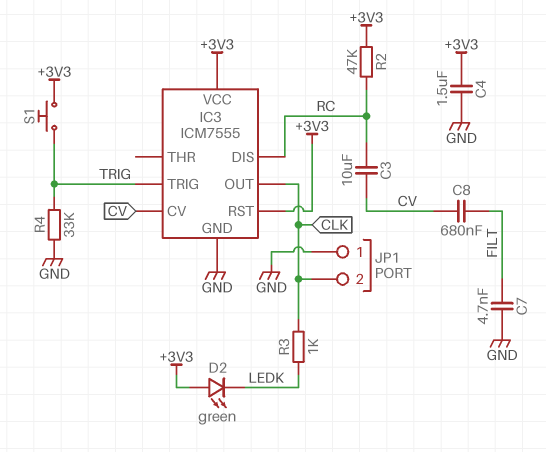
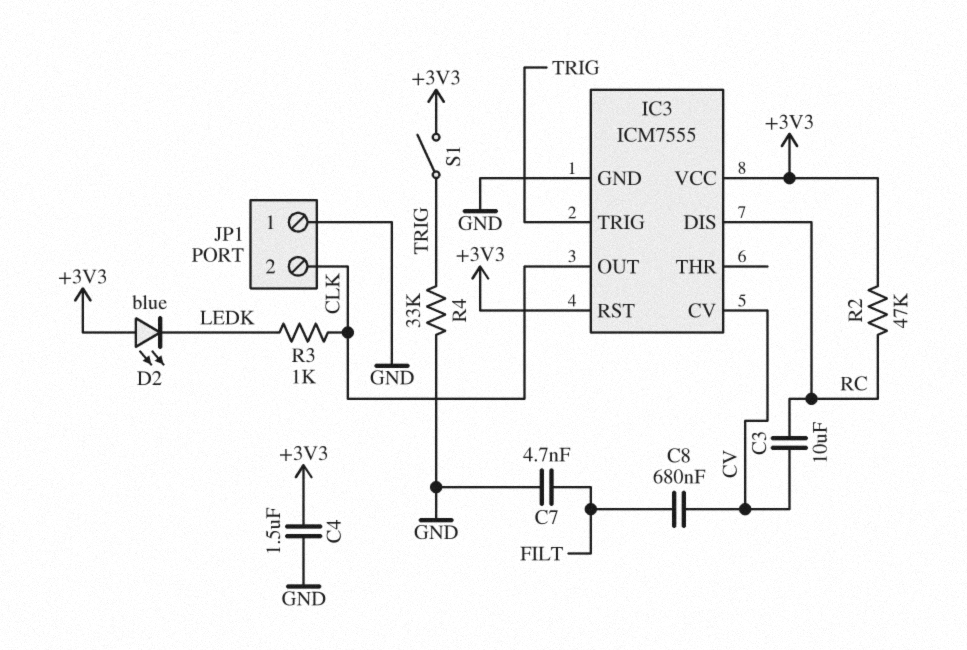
D2: LED green (A +3V3, K LEDK) -> LED blue (A +3V3, K LEDK)
S1: button (+3V3, TRIG) -> switch (+3V3, TRIG)

